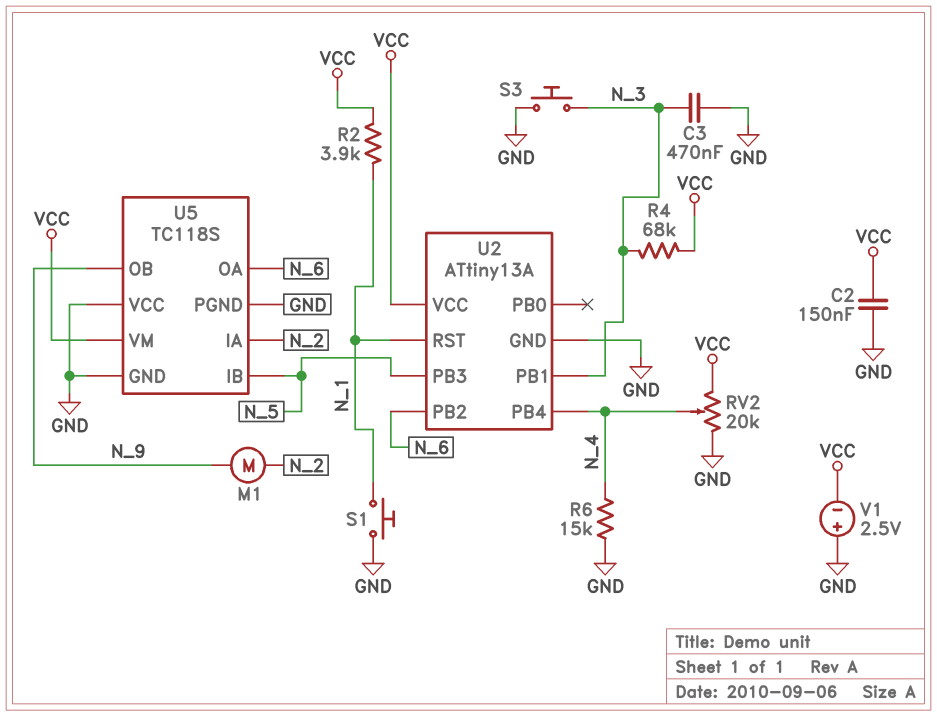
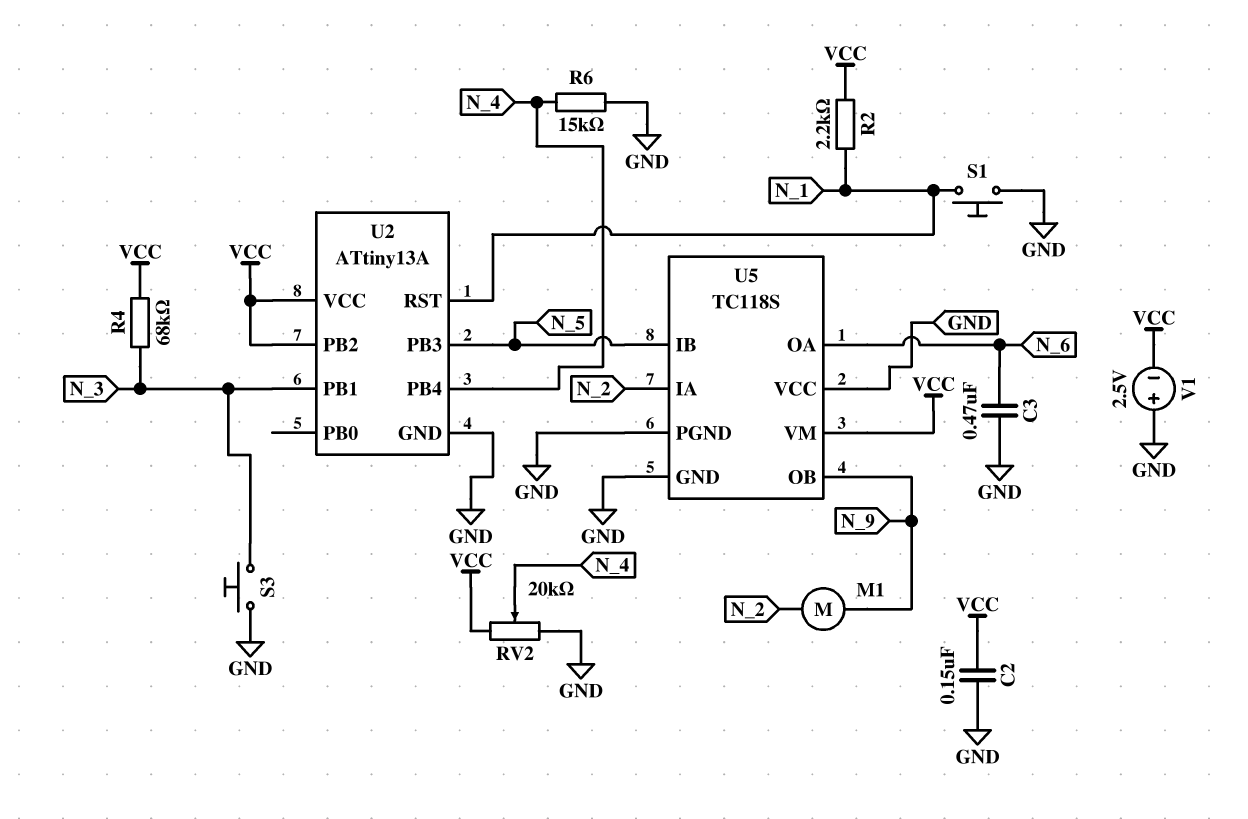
C3: 470nF (GND, N_3) -> 470nF (GND, N_6)
R2: 3.9k (N_1, VCC) -> 2.2k (N_1, VCC)
U2 pin PB2: N_6 -> VCC

